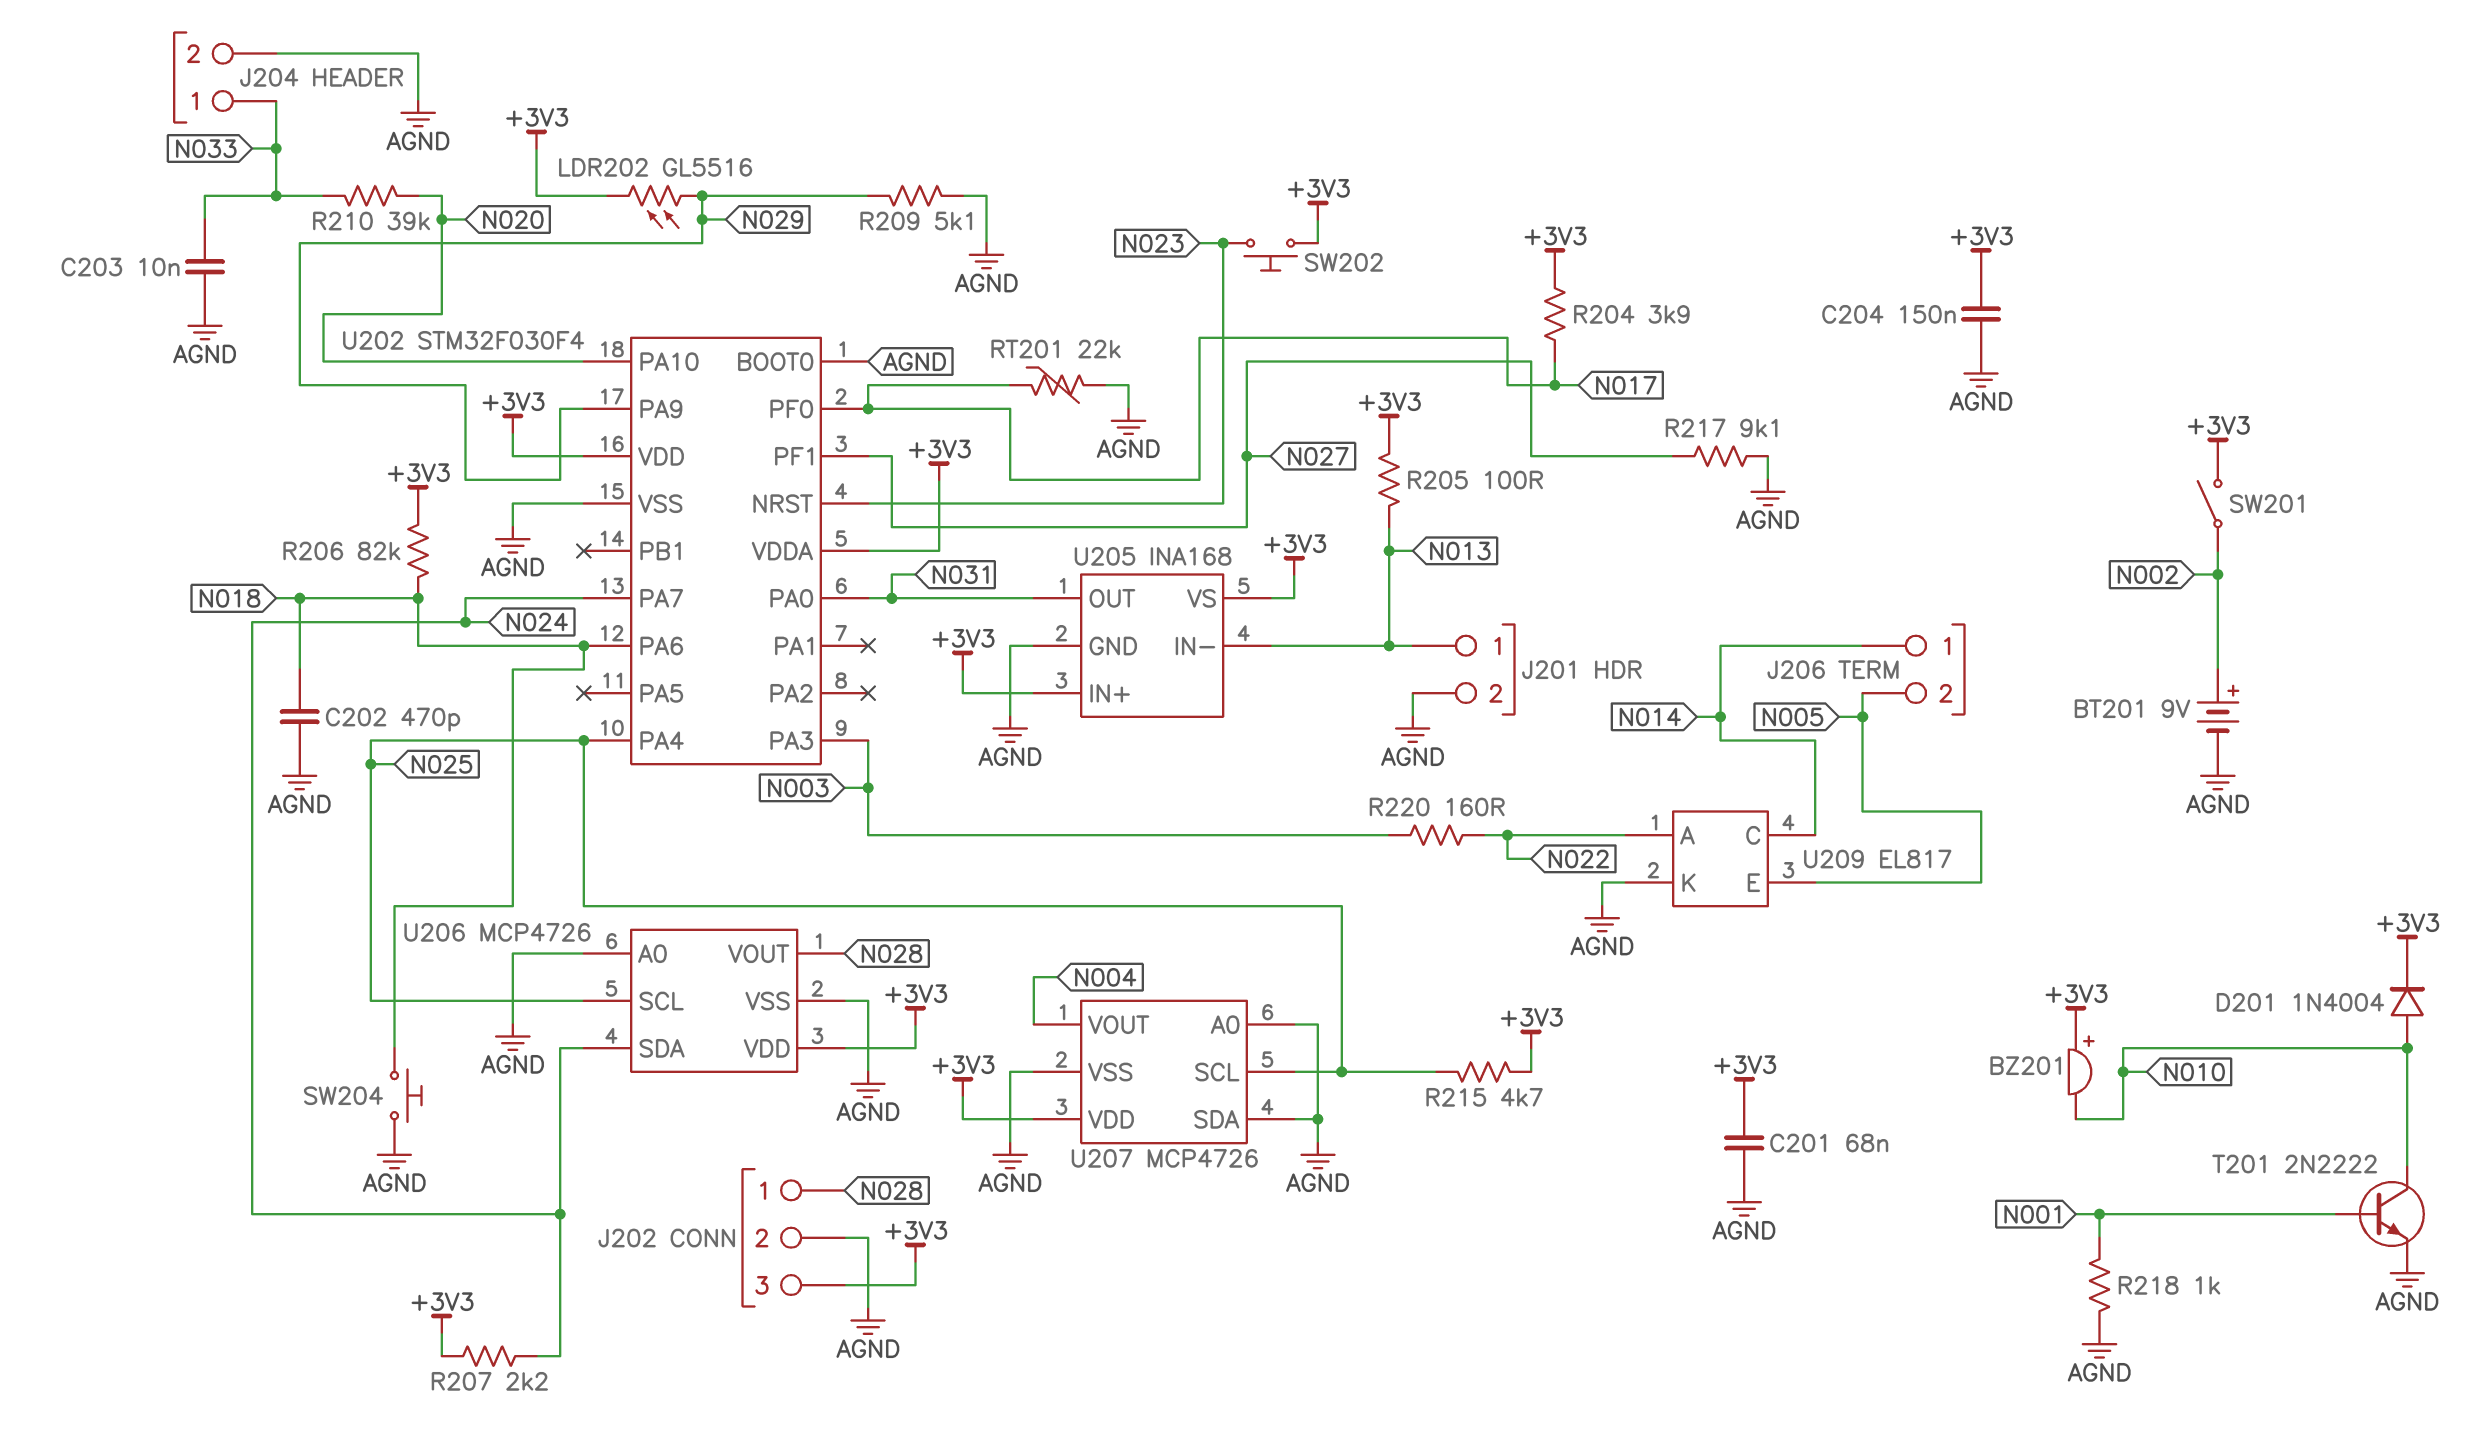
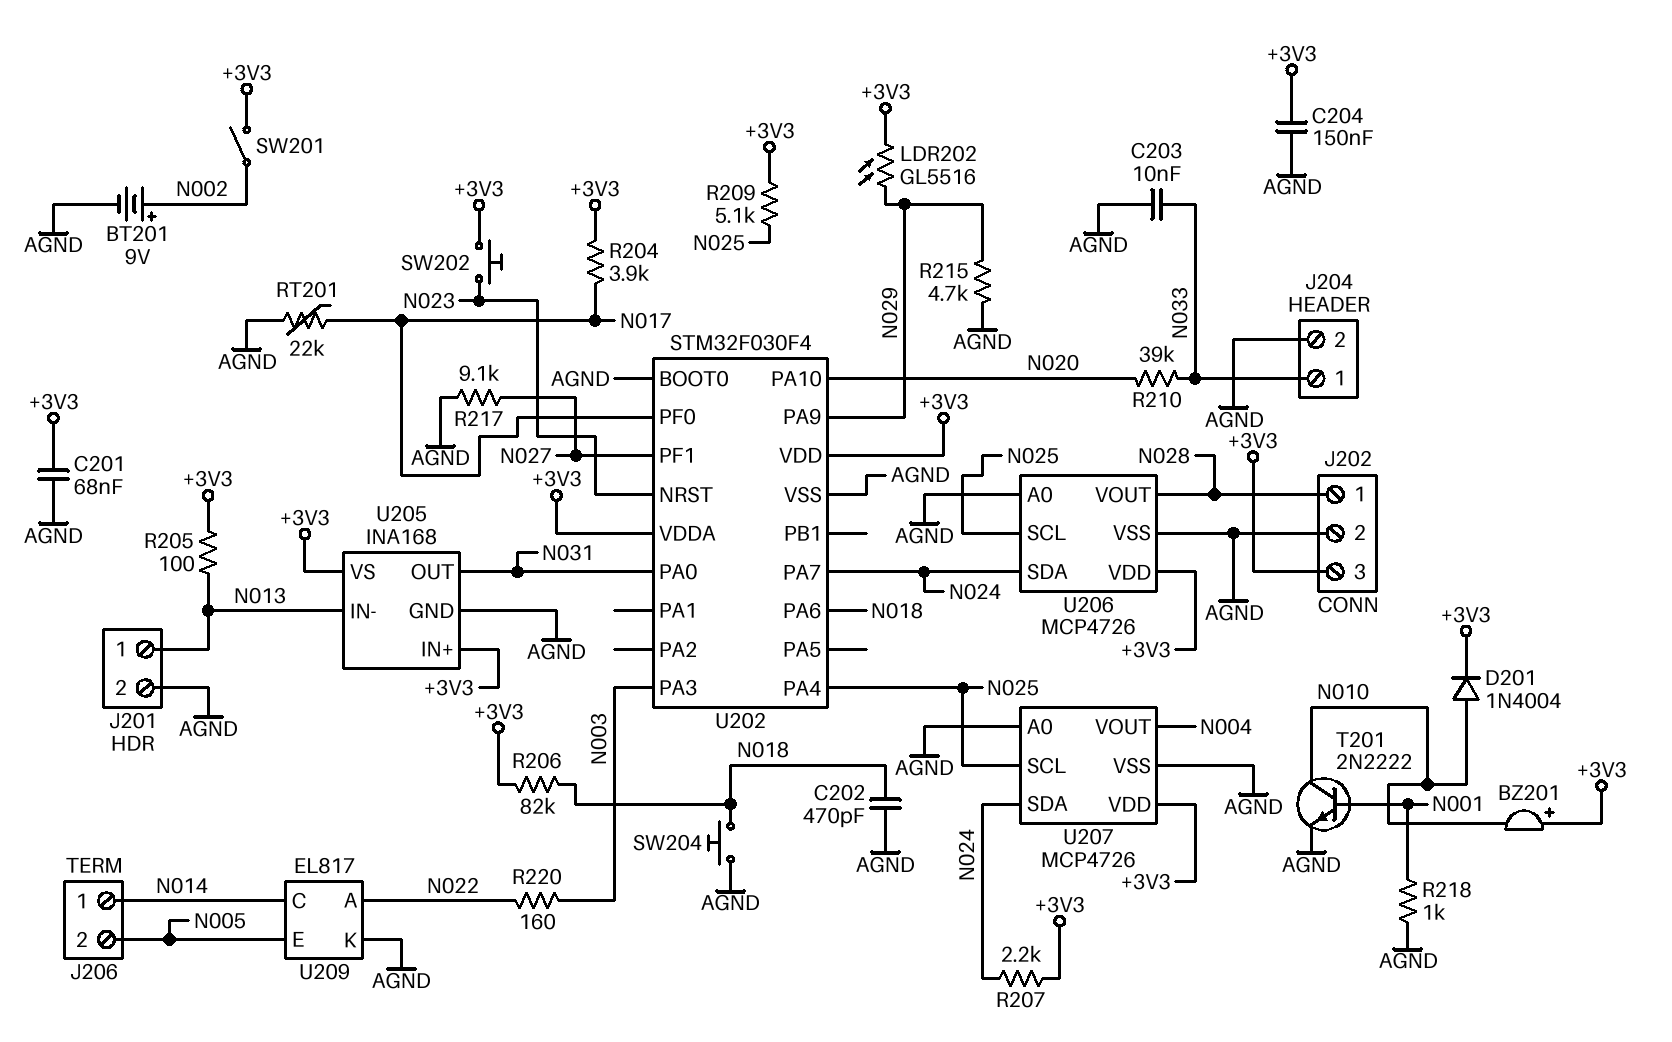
R209: 5.1k (AGND, N029) -> 5.1k (+3V3, N025)
R215: 4.7k (+3V3, N025) -> 4.7k (AGND, N029)
U207 pin SDA: AGND -> N024

